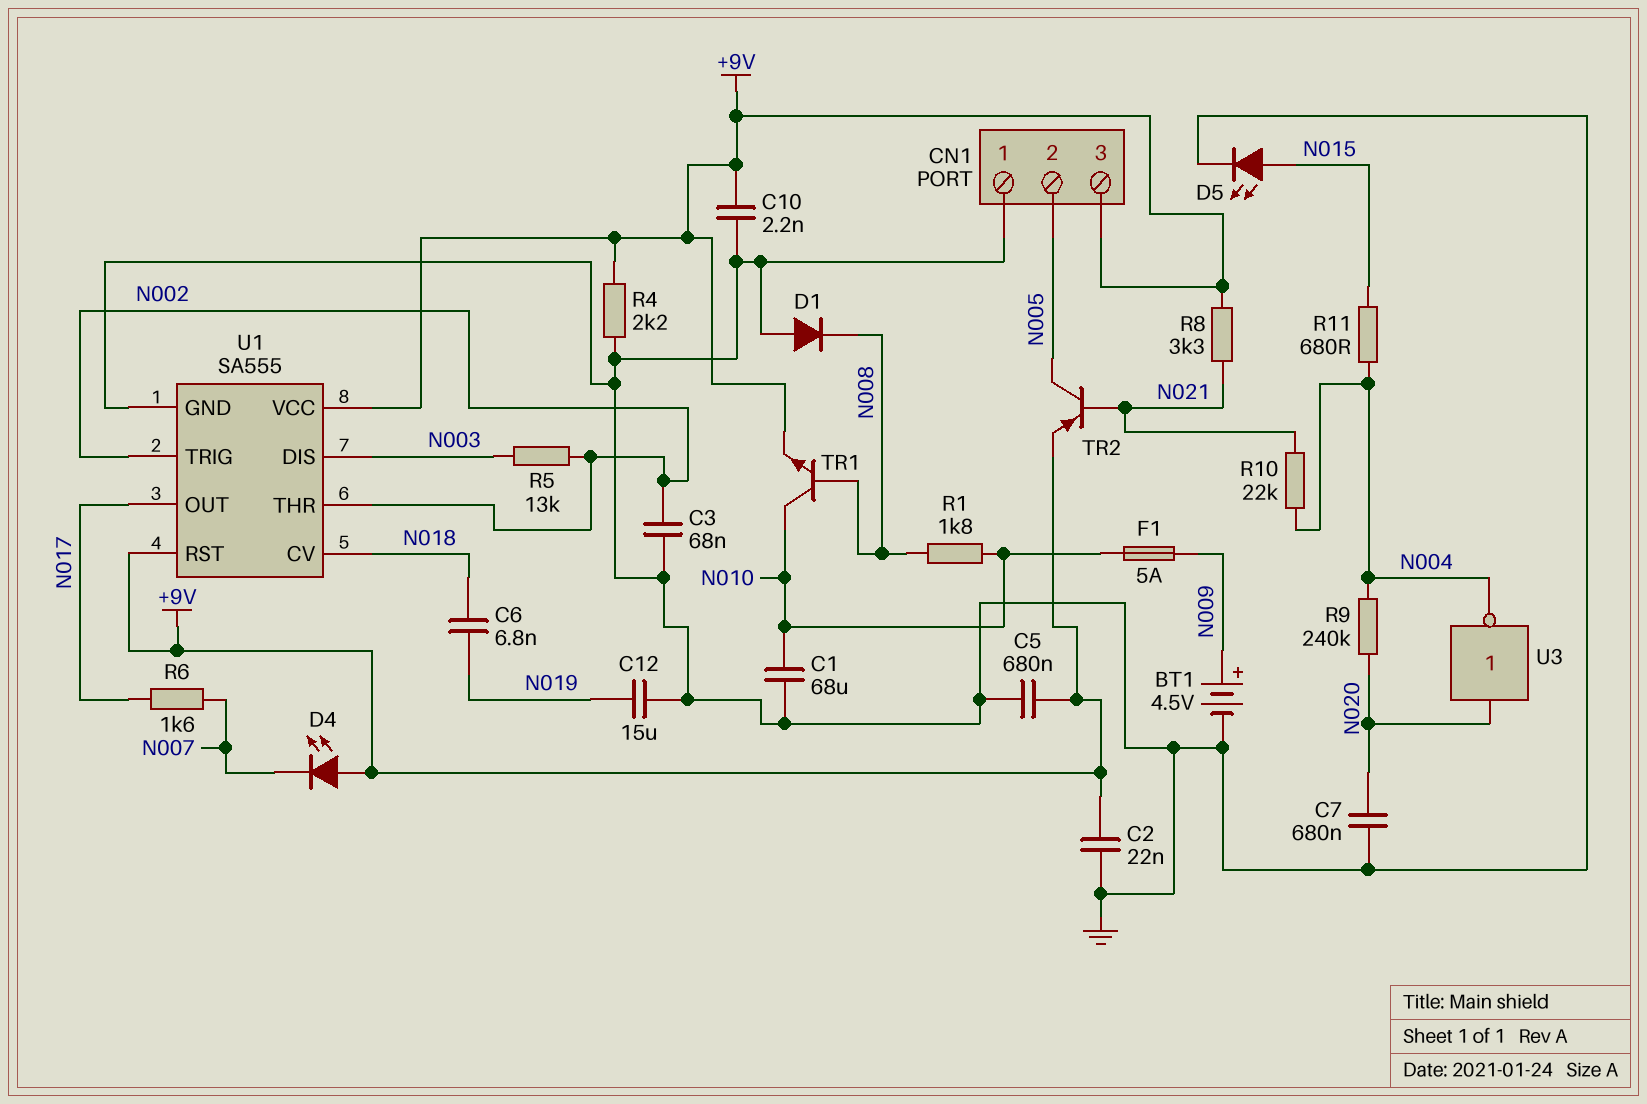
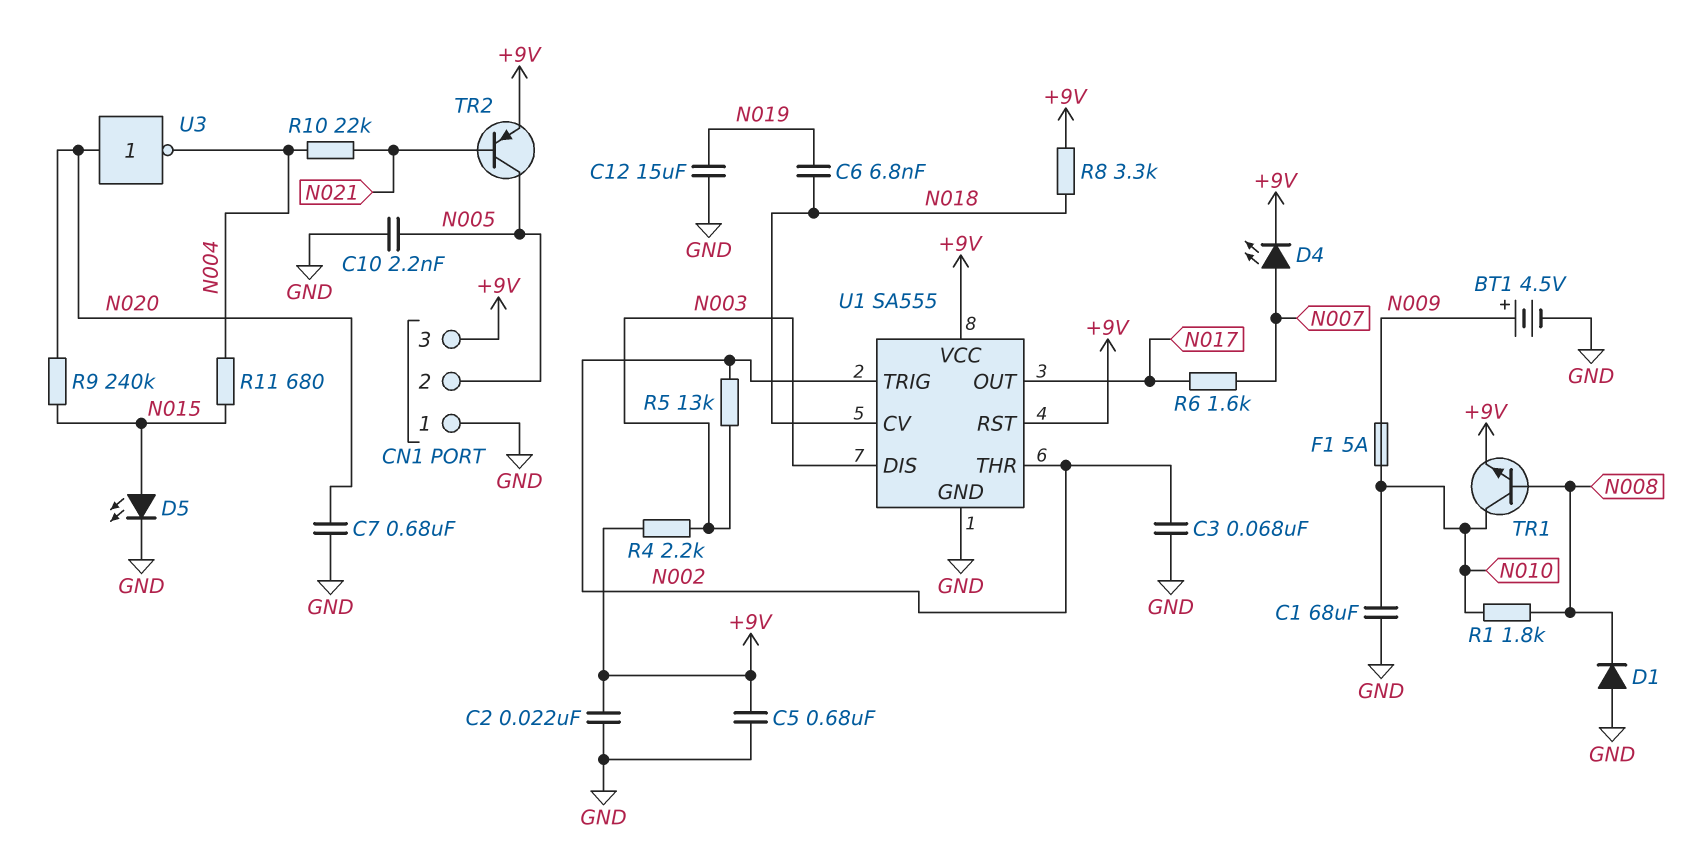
C10: 2.2nF (+9V, GND) -> 2.2nF (GND, N005)
D4: LED (A +9V, K N007) -> LED (A N007, K +9V)
R4: 2.2k (+9V, GND) -> 2.2k (+9V, N003)
R8: 3.3k (+9V, N021) -> 3.3k (+9V, N018)
R9: 240k (N004, N020) -> 240k (N015, N020)

